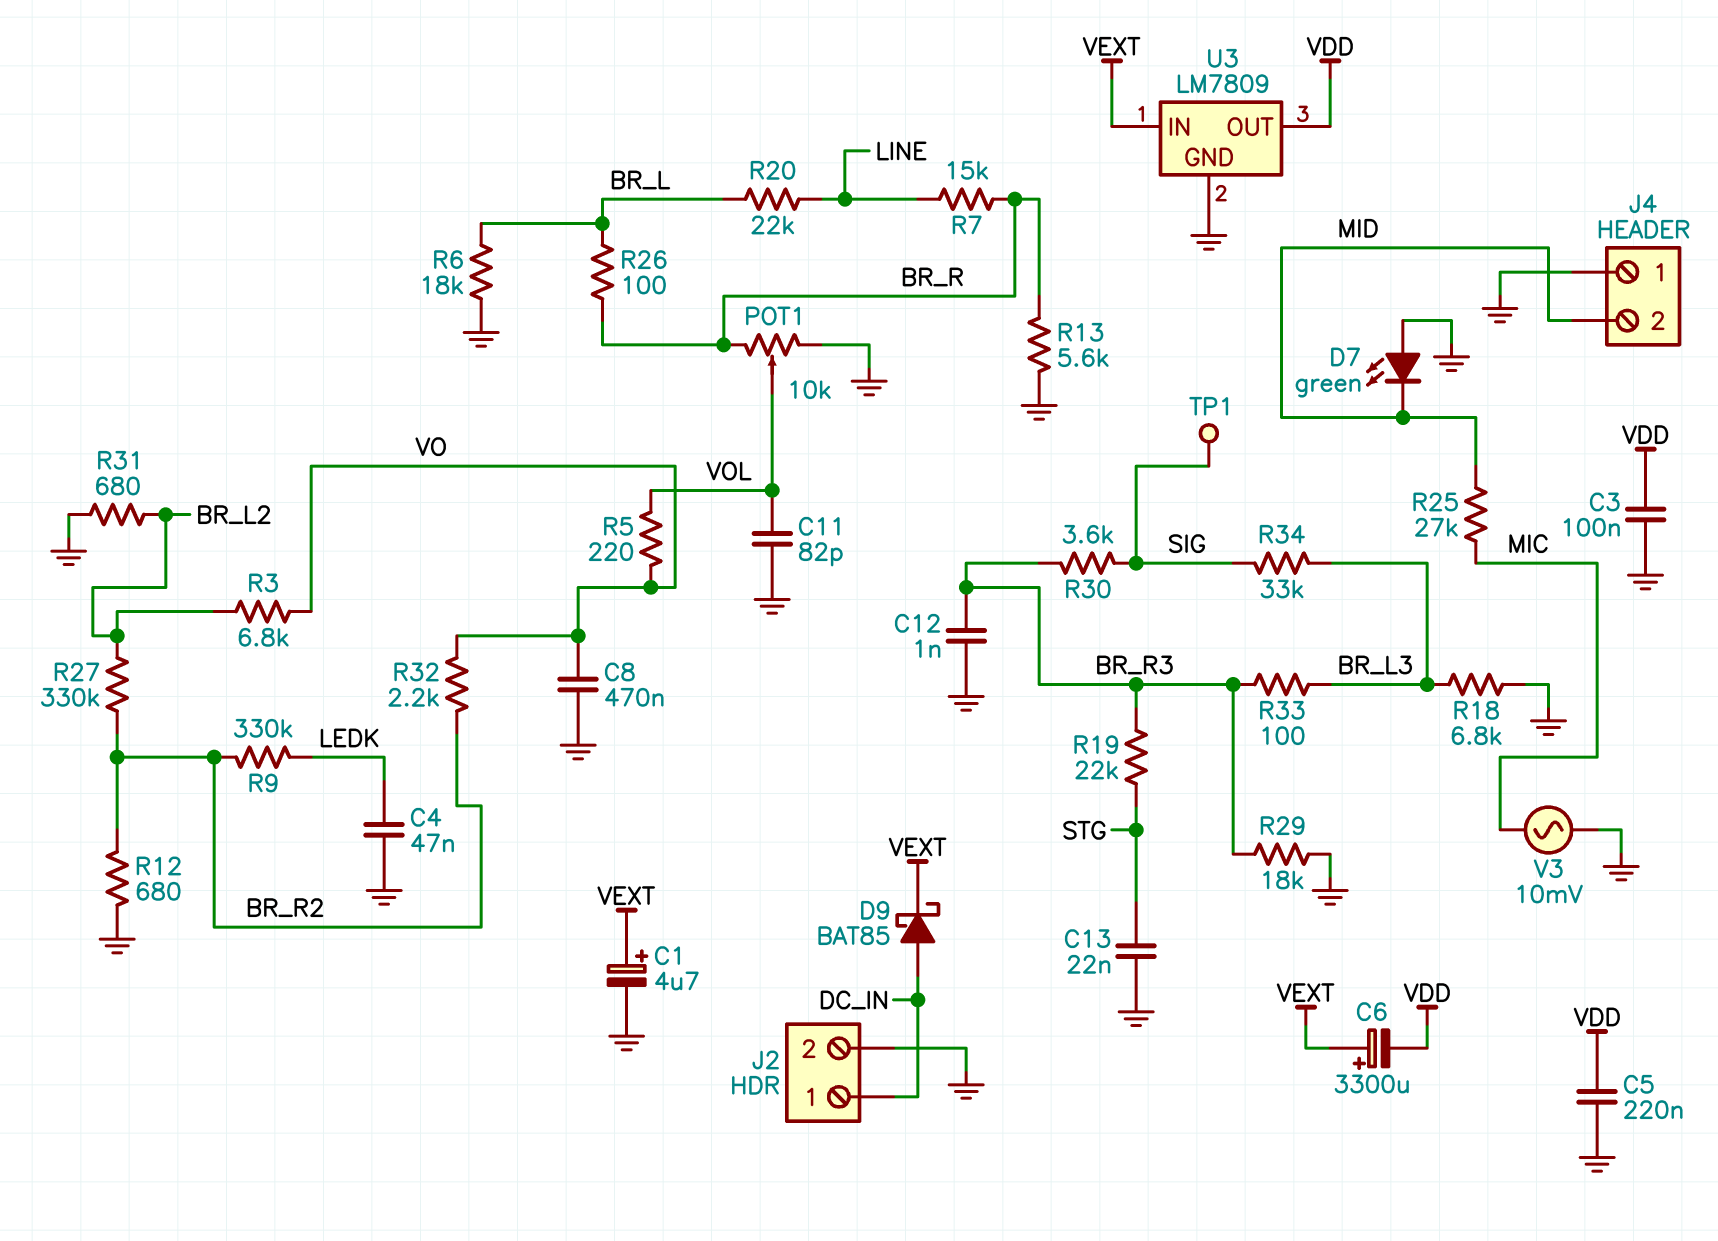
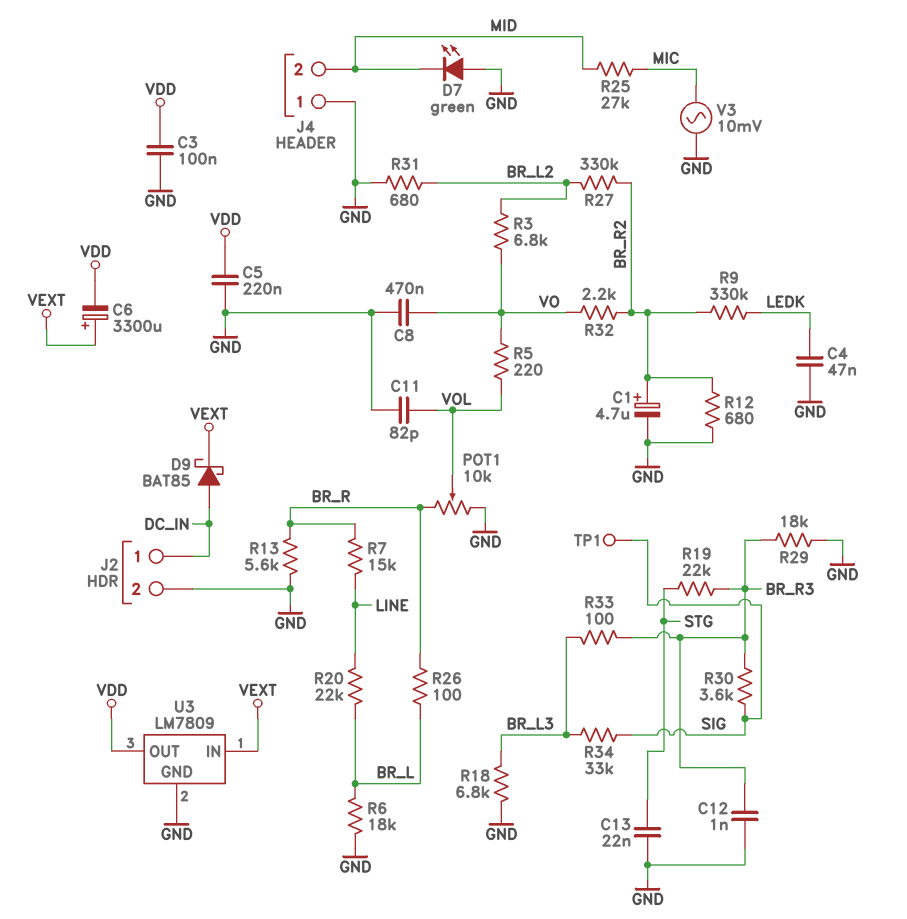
C1: 4.7uF (plus VEXT, minus GND) -> 4.7uF (plus BR_R2, minus GND)

